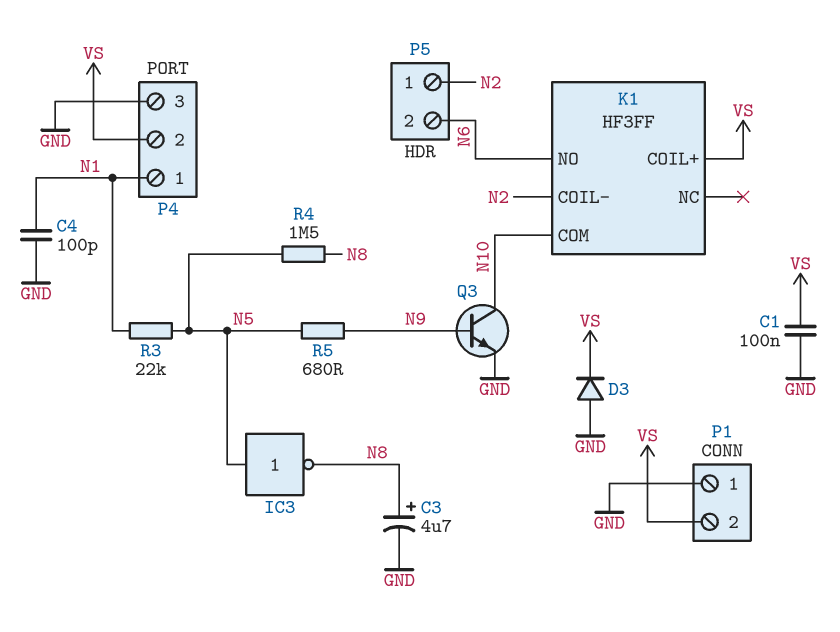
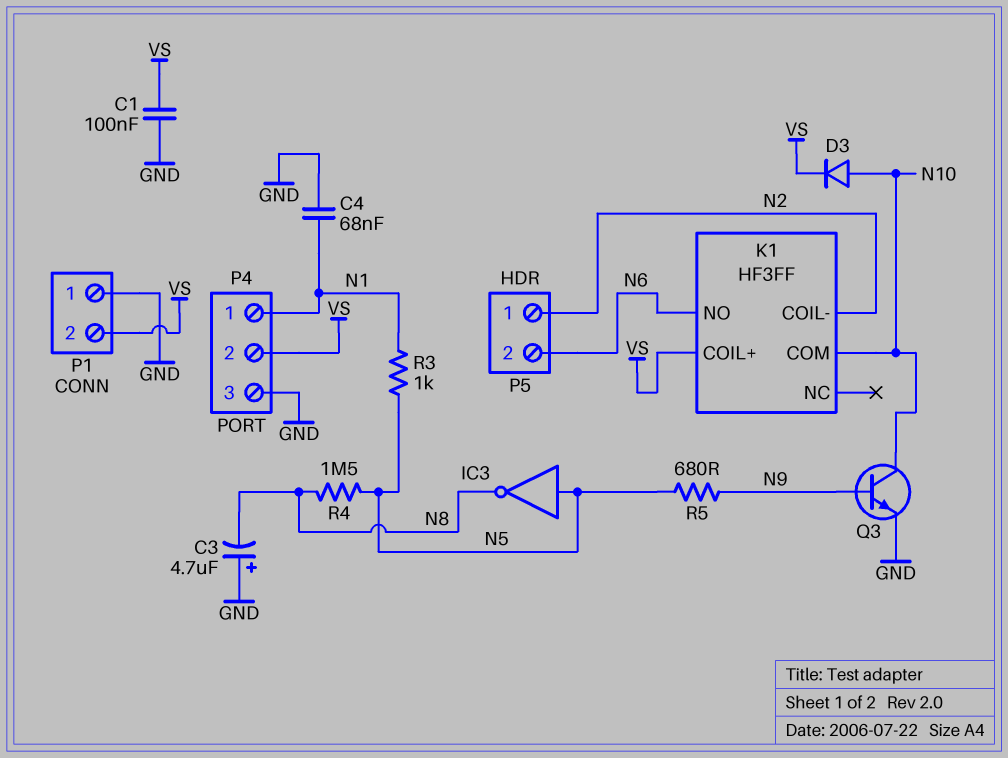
C3: 4.7uF (plus N8, minus GND) -> 4.7uF (plus GND, minus N8)
C4: 100pF (GND, N1) -> 68nF (GND, N1)
D3: diode (A GND, K VS) -> diode (A N10, K VS)
R3: 22k (N1, N5) -> 1k (N1, N5)

